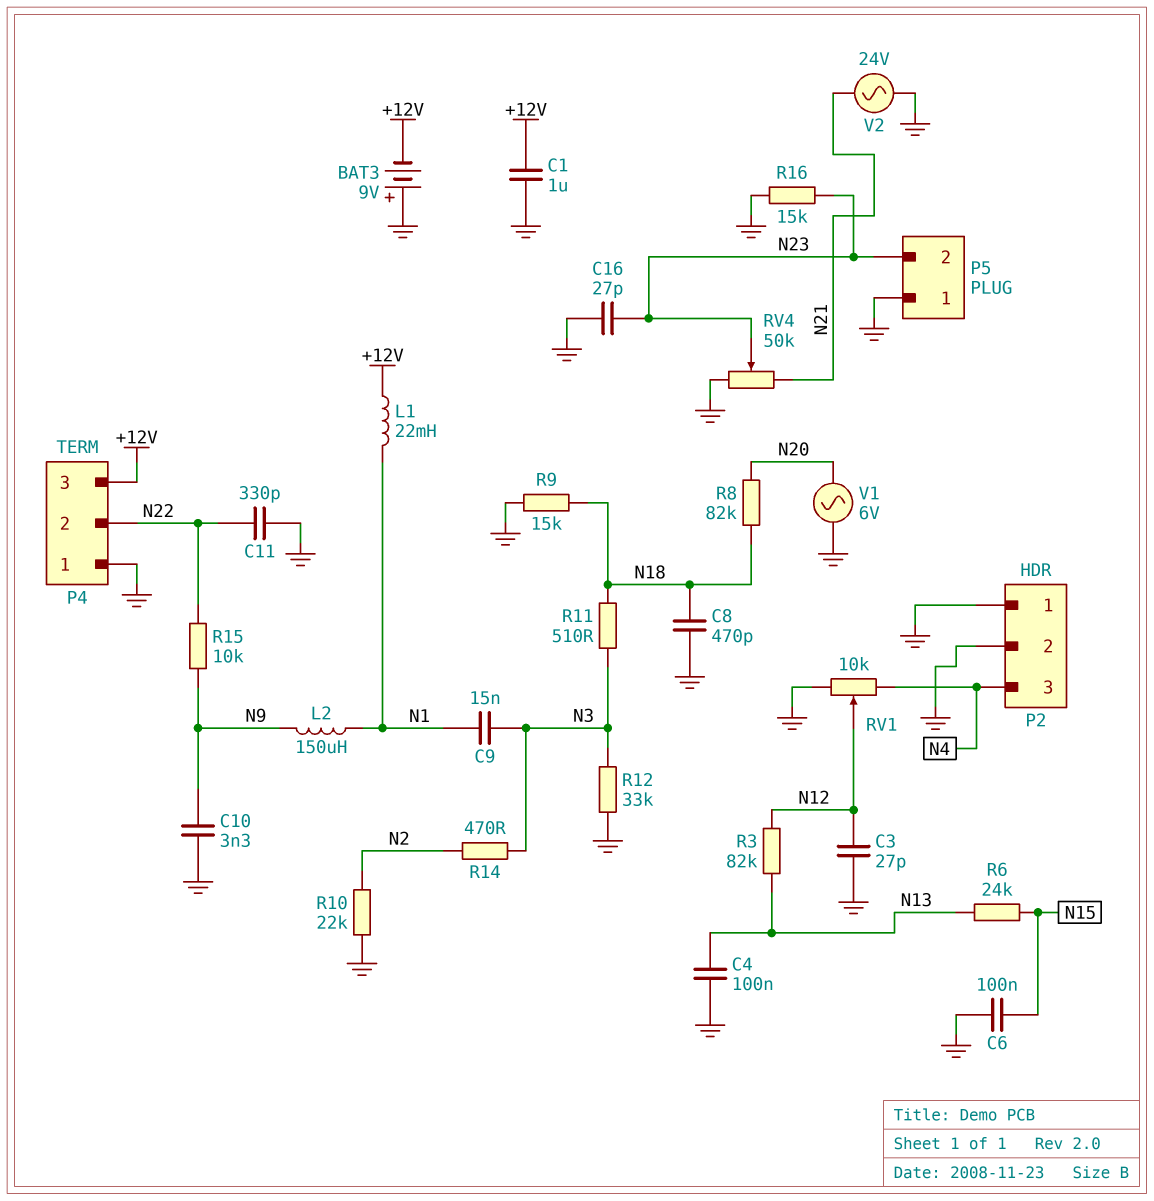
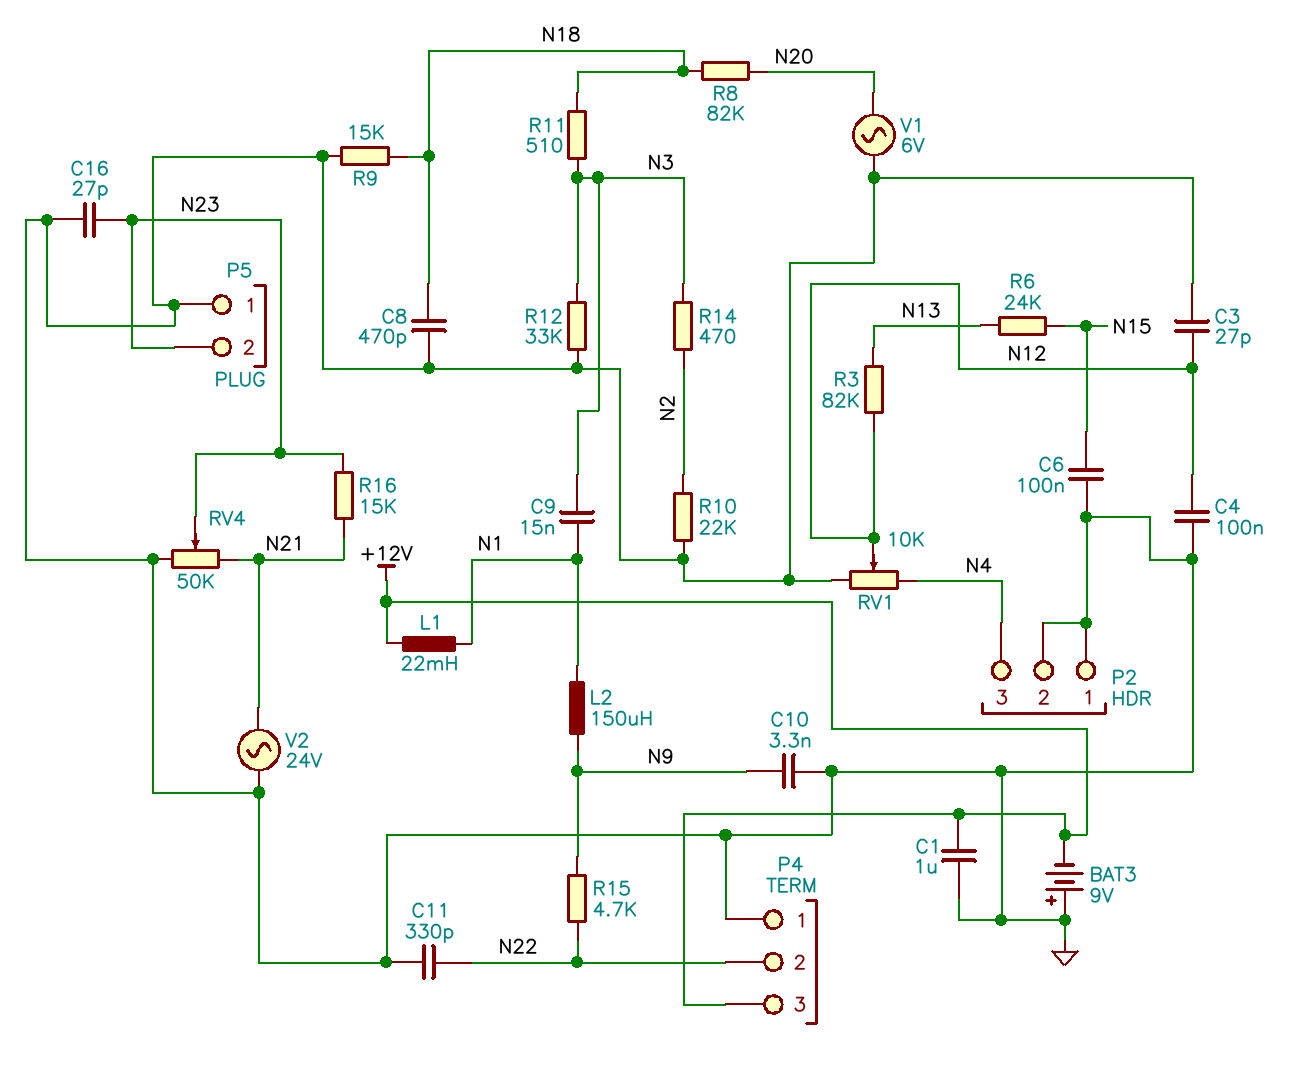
C4: 100nF (GND, N13) -> 100nF (GND, N12)
R15: 10k (N9, N22) -> 4.7k (N9, N22)
R16: 15k (GND, N23) -> 15k (N21, N23)

